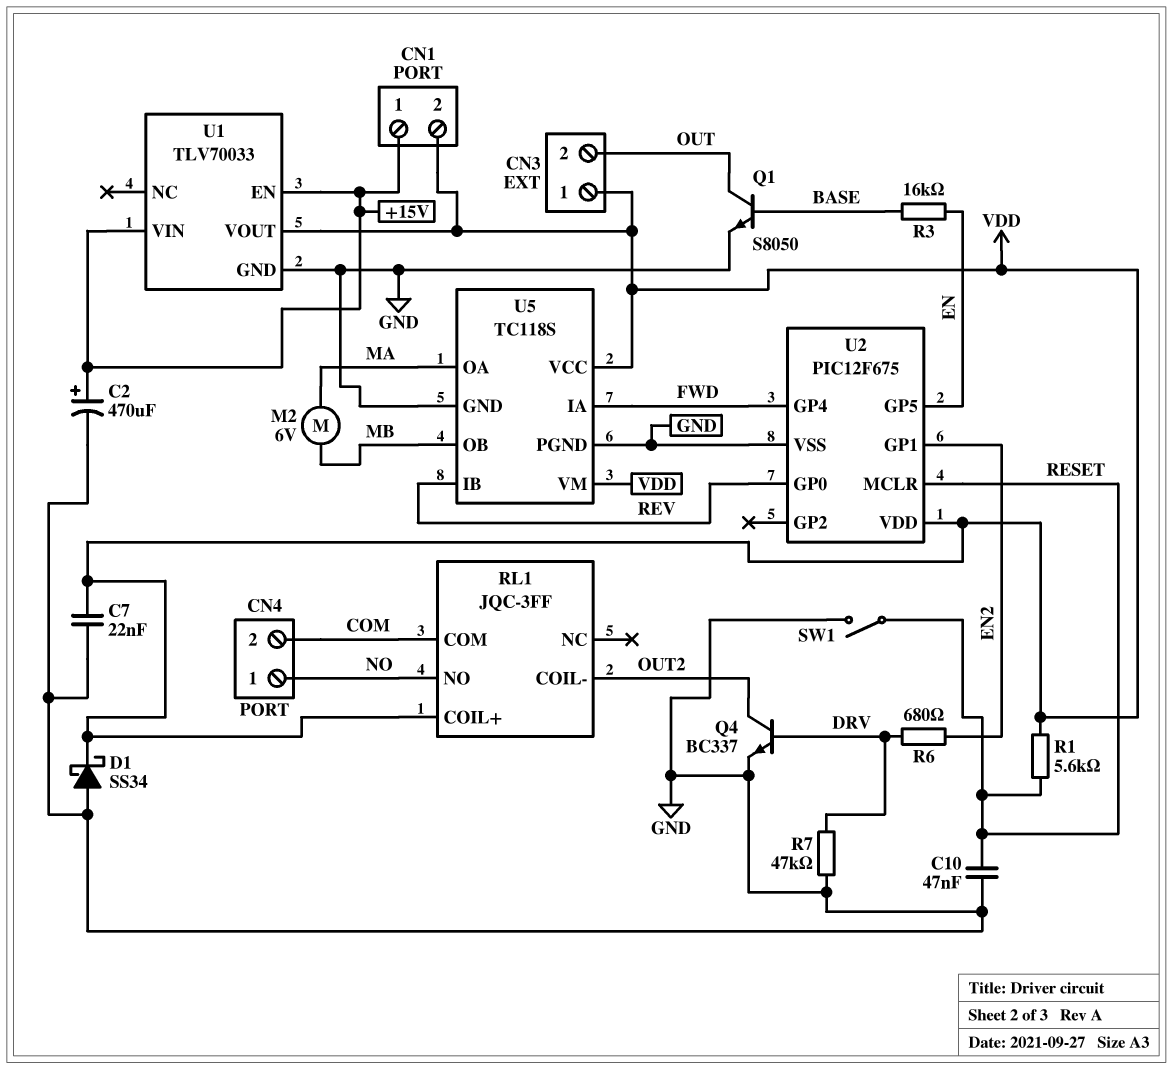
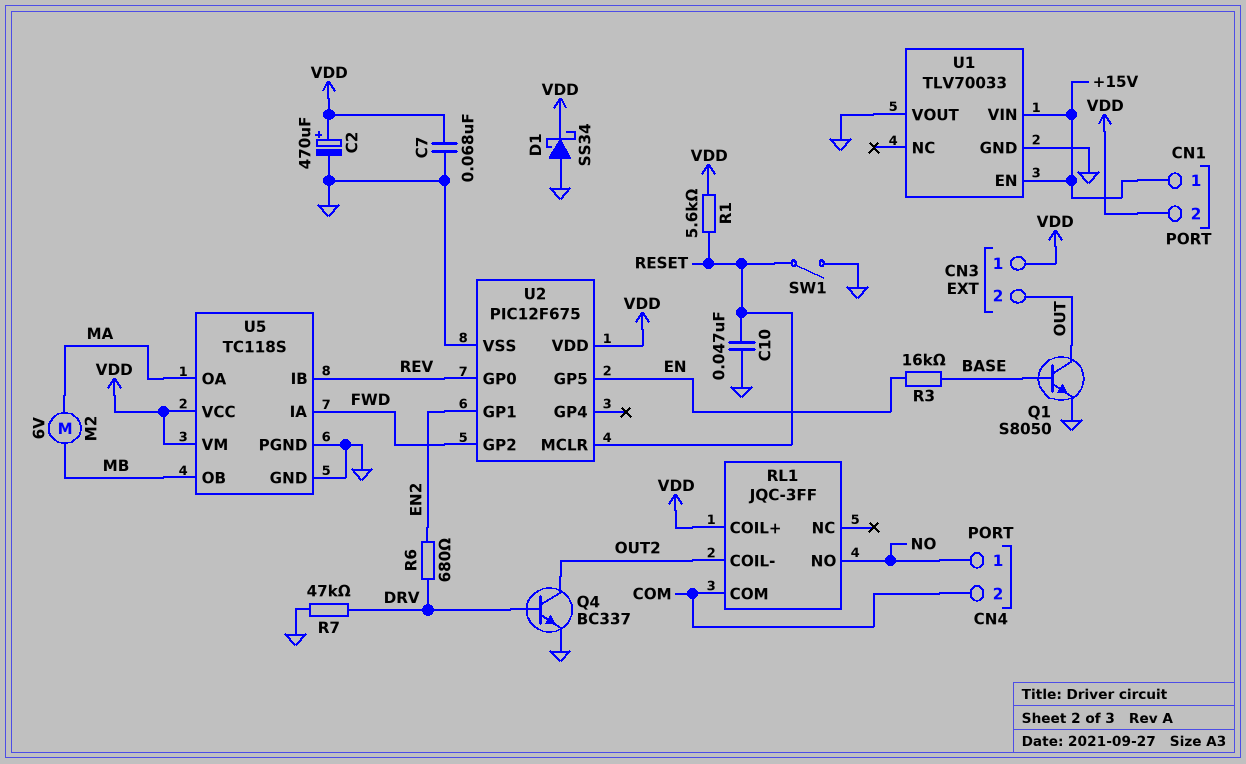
C2: 470uF (plus +15V, minus GND) -> 470uF (plus VDD, minus GND)
C7: 22nF (GND, VDD) -> 68nF (GND, VDD)
U1 pin VOUT: VDD -> GND
U2 pin GP2: none -> FWD
U2 pin GP4: FWD -> none

